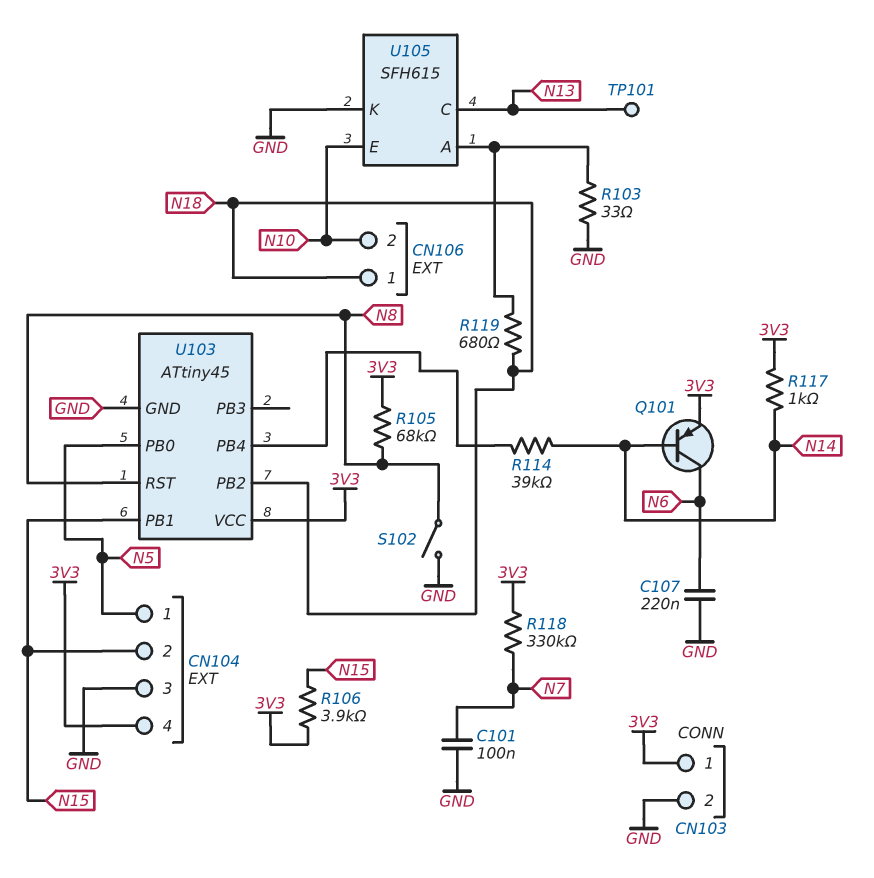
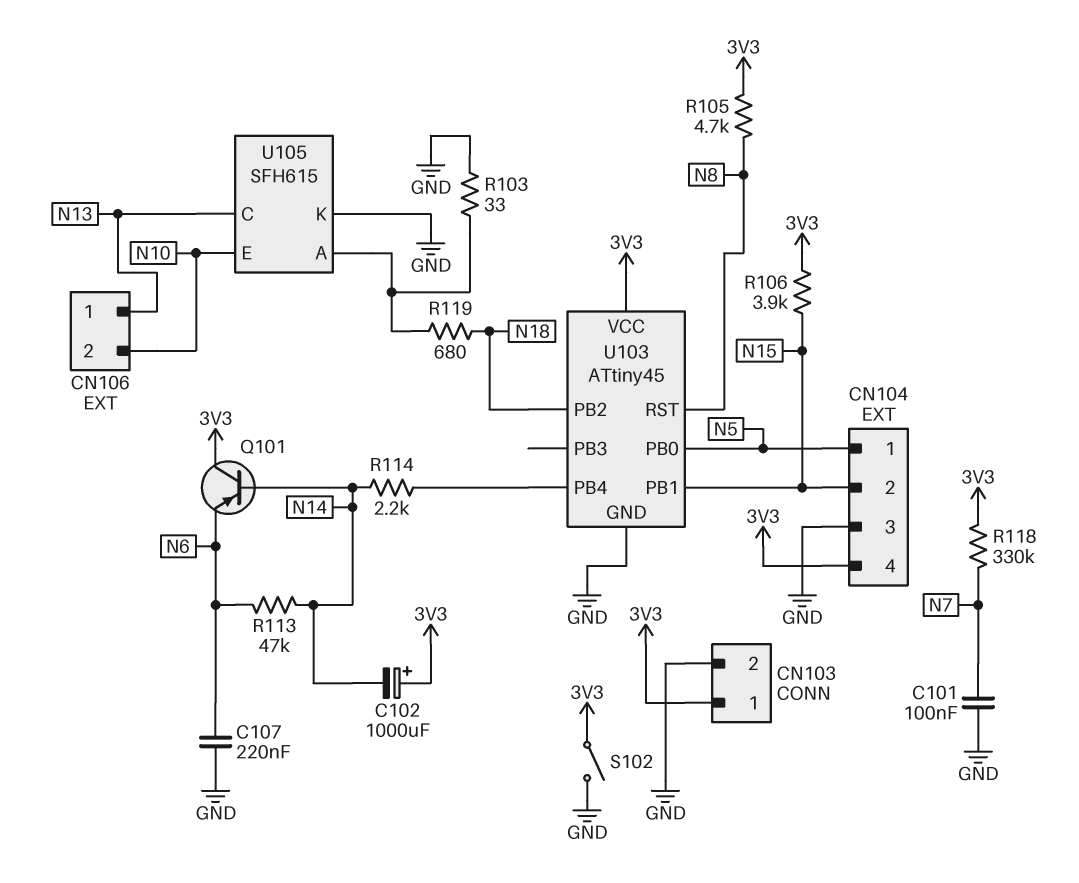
C102: none -> 1000uF (plus 3V3, minus N14)
CN106 pin 1: N18 -> N13
Q101: PNP (B N14, C N6, E 3V3) -> PNP (B N14, C 3V3, E N6)
R105: 68k (3V3, N8) -> 4.7k (3V3, N8)
R113: none -> 47k (N6, N14)
R114: 39k (N14, U103/PB4) -> 2.2k (N14, U103/PB4)
R117: 1k (3V3, N14) -> none
S102: switch (GND, N8) -> switch (3V3, GND)
TP101: test point (N13) -> none

